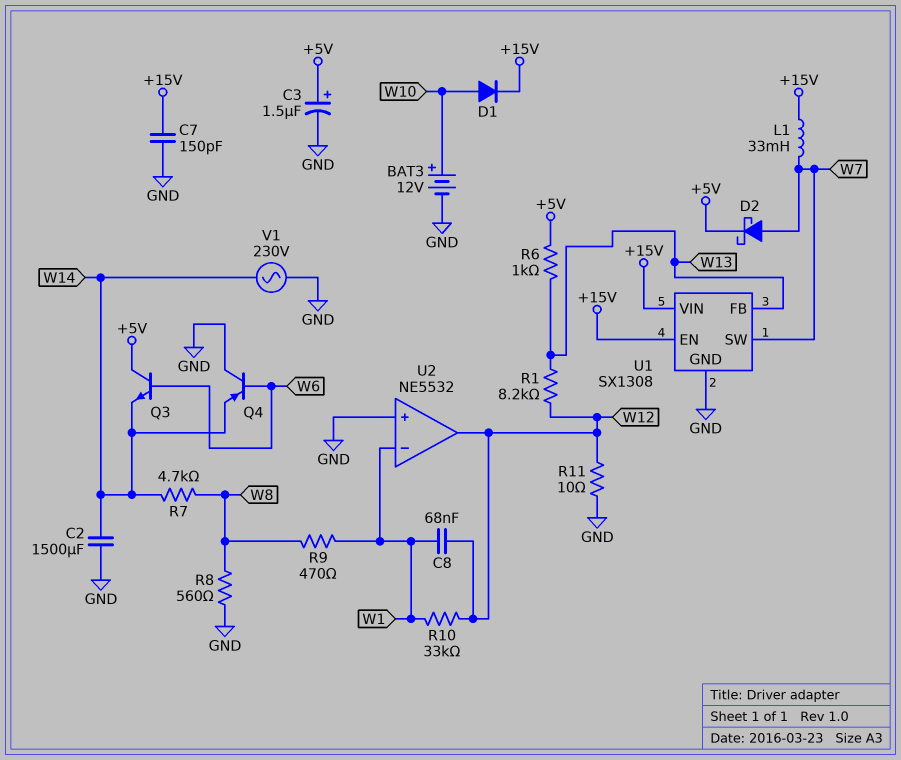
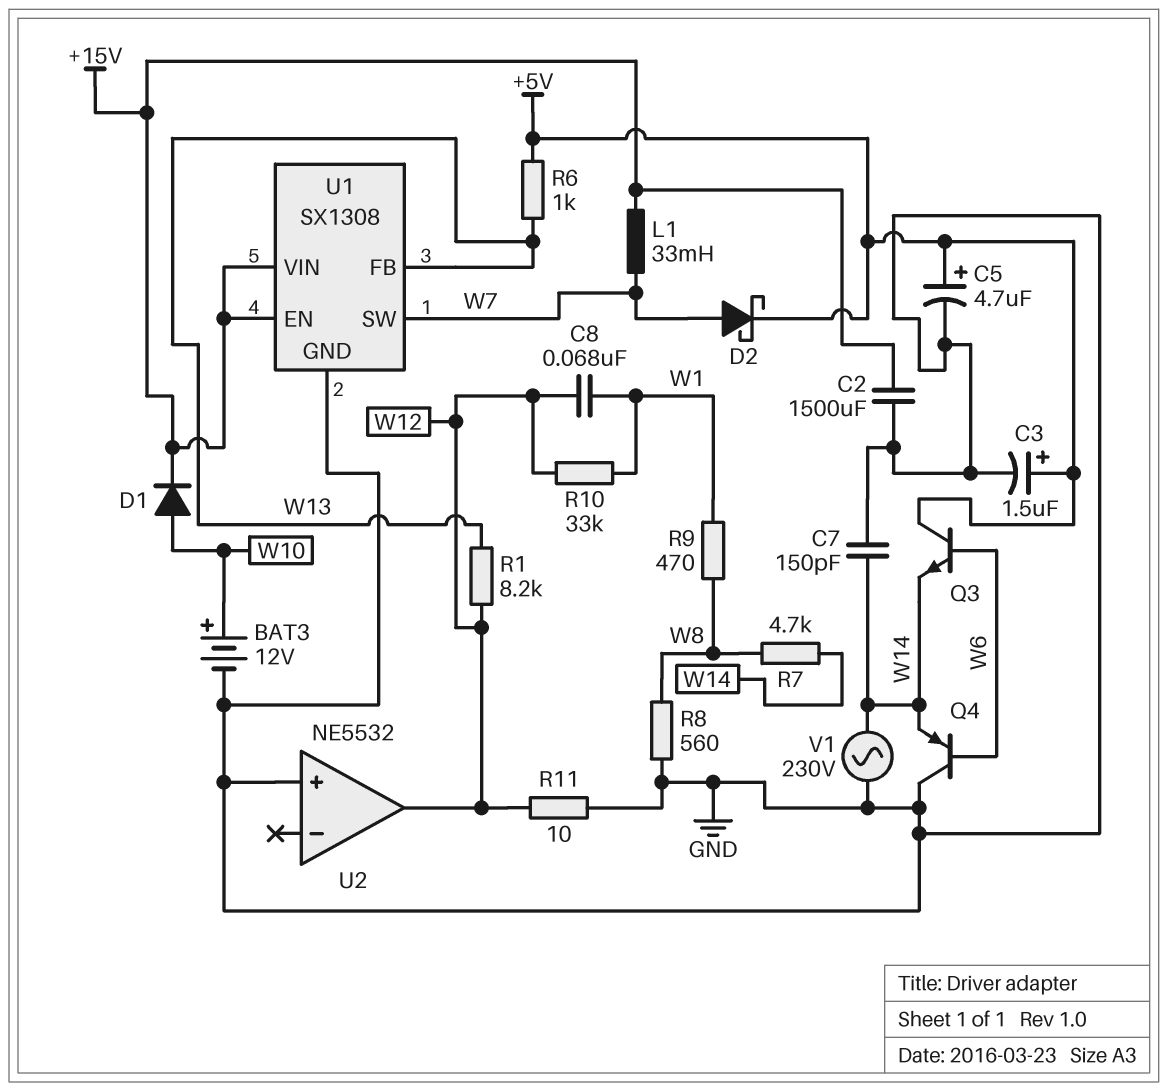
C2: 1500uF (GND, W14) -> 1500uF (+15V, GND)
C5: none -> 4.7uF (plus +5V, minus GND)
C7: 150pF (+15V, GND) -> 150pF (GND, W14)
U2 pin in-: W1 -> none

